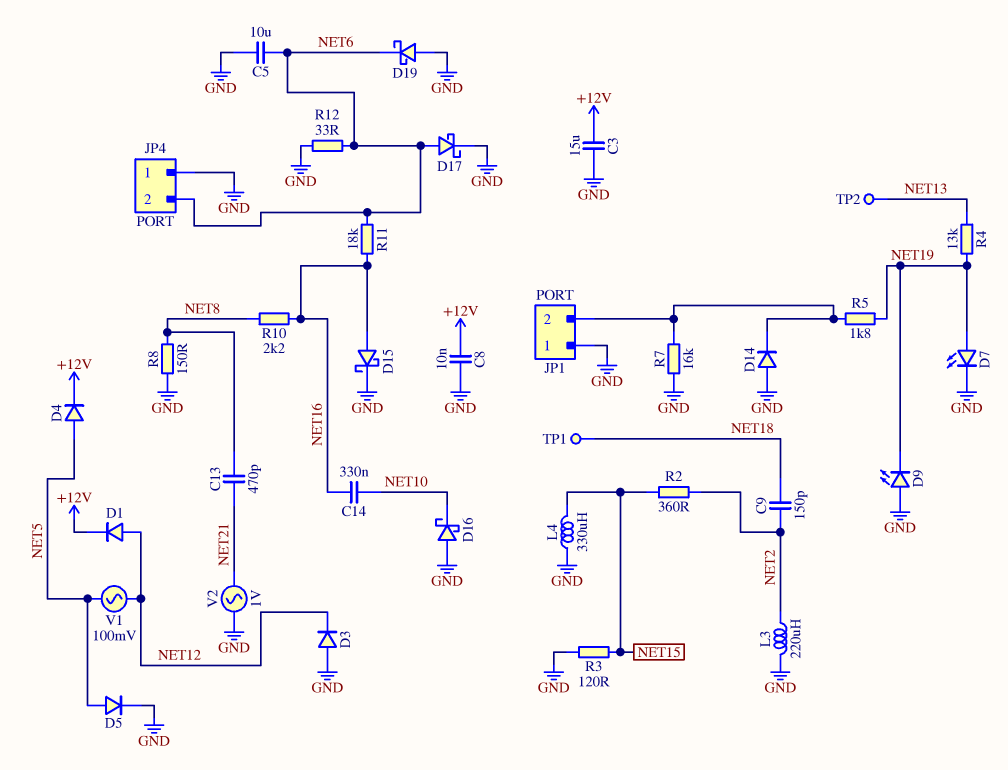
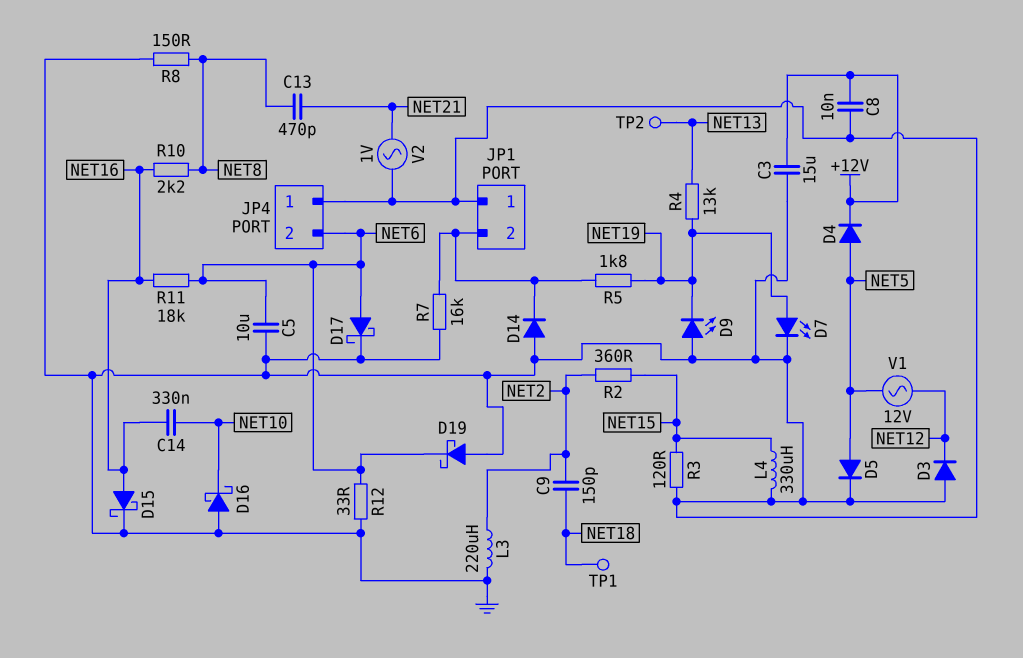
D1: diode (A NET12, K +12V) -> none
V1: AC 100mV (NET5, NET12) -> AC 12V (NET5, NET12)

